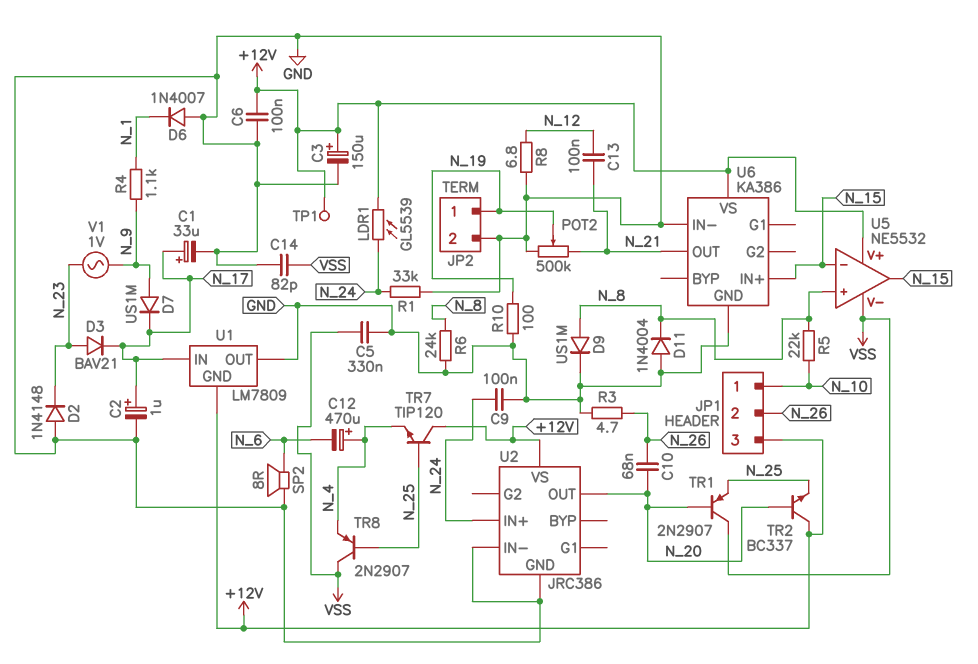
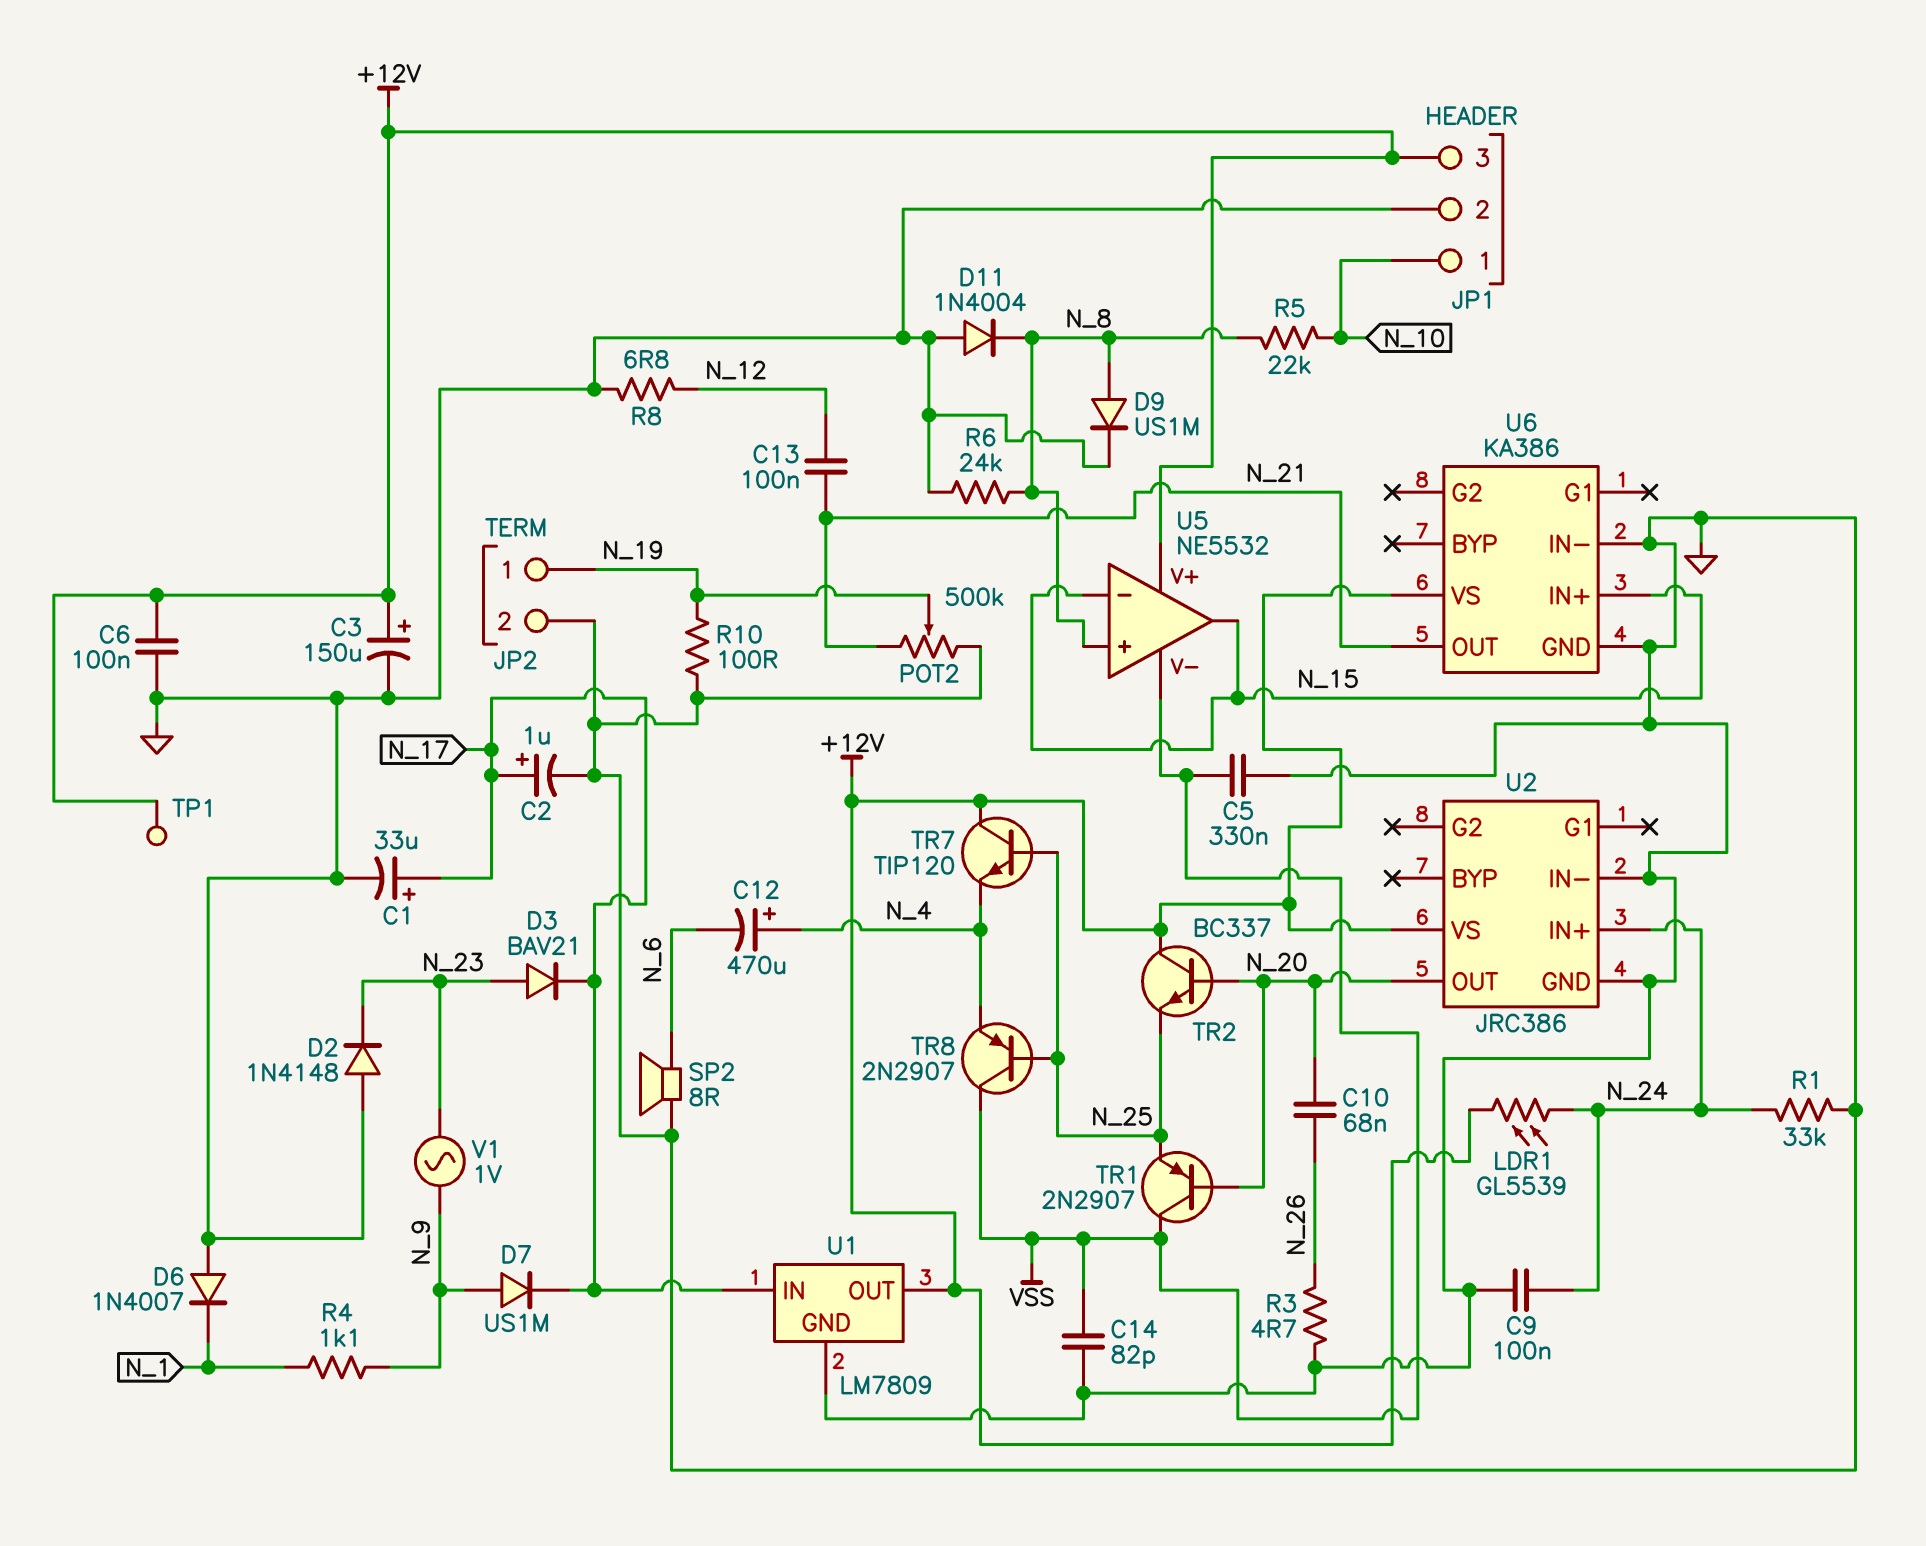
JP1 pin 2: N_26 -> GND
U1 pin GND: +12V -> GND
U1 pin OUT: GND -> +12V

